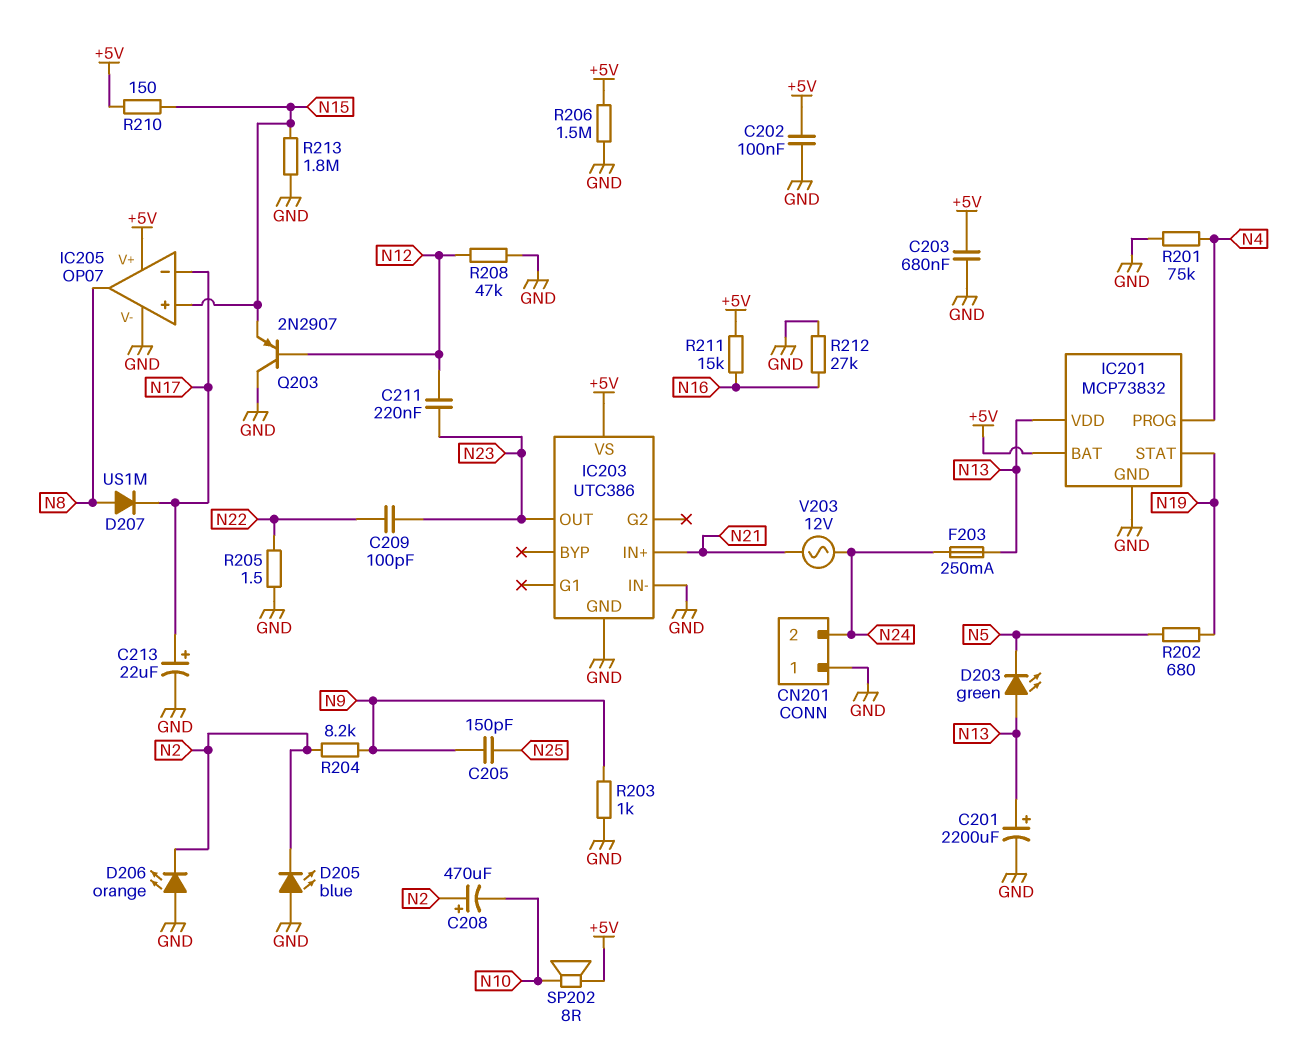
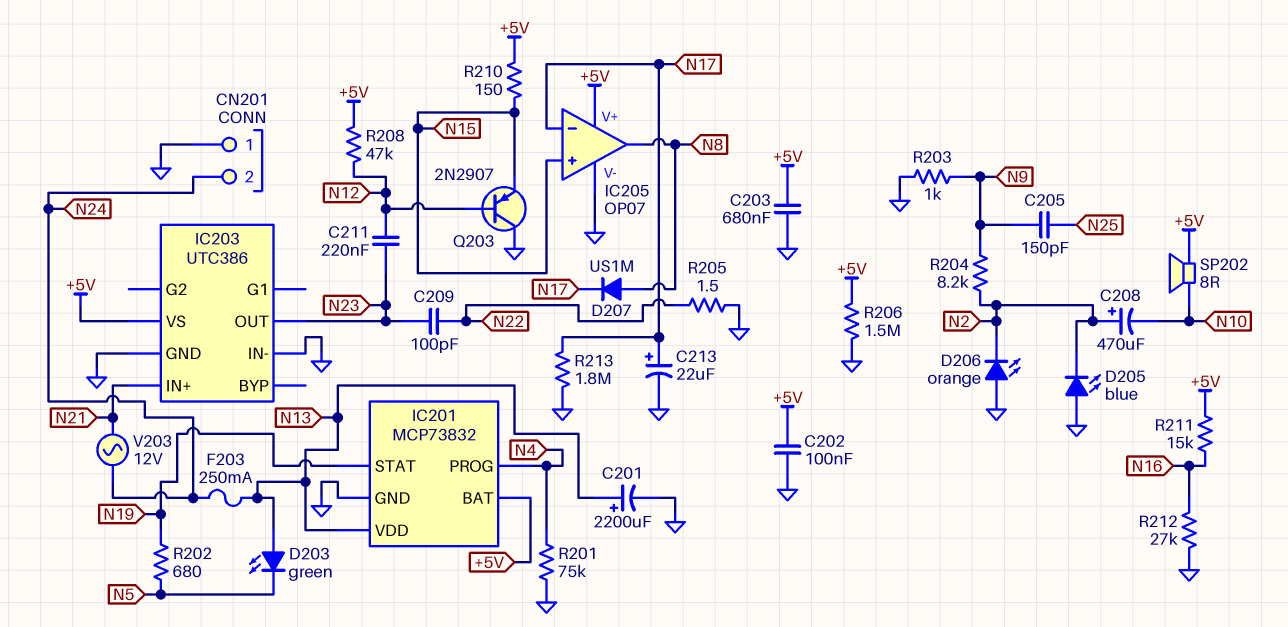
R208: 47k (GND, N12) -> 47k (+5V, N12)
R213: 1.8M (GND, N15) -> 1.8M (GND, N17)

